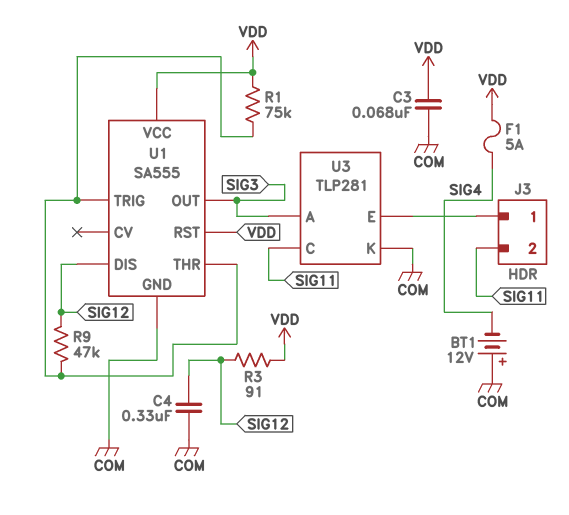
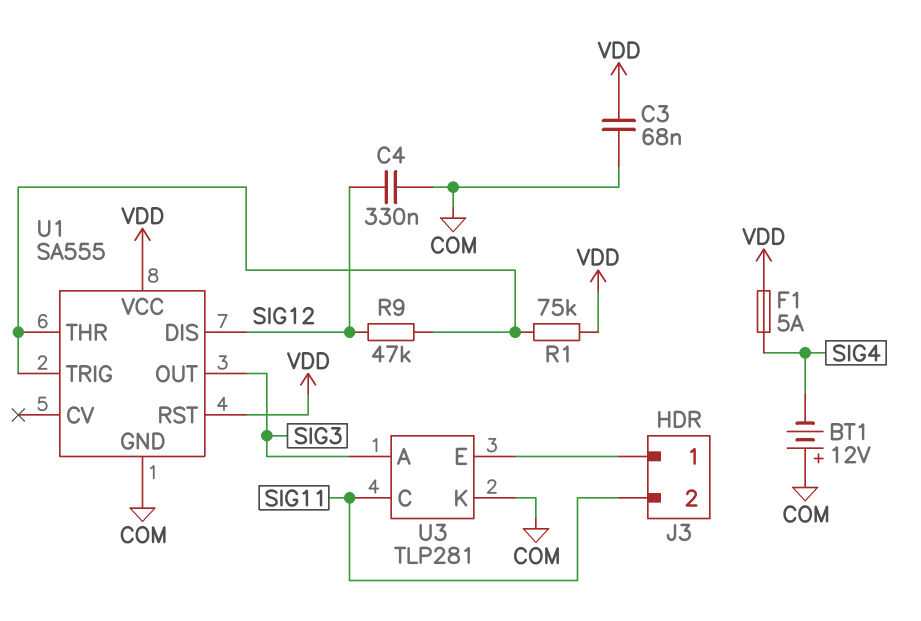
R3: 91 (SIG12, VDD) -> none

